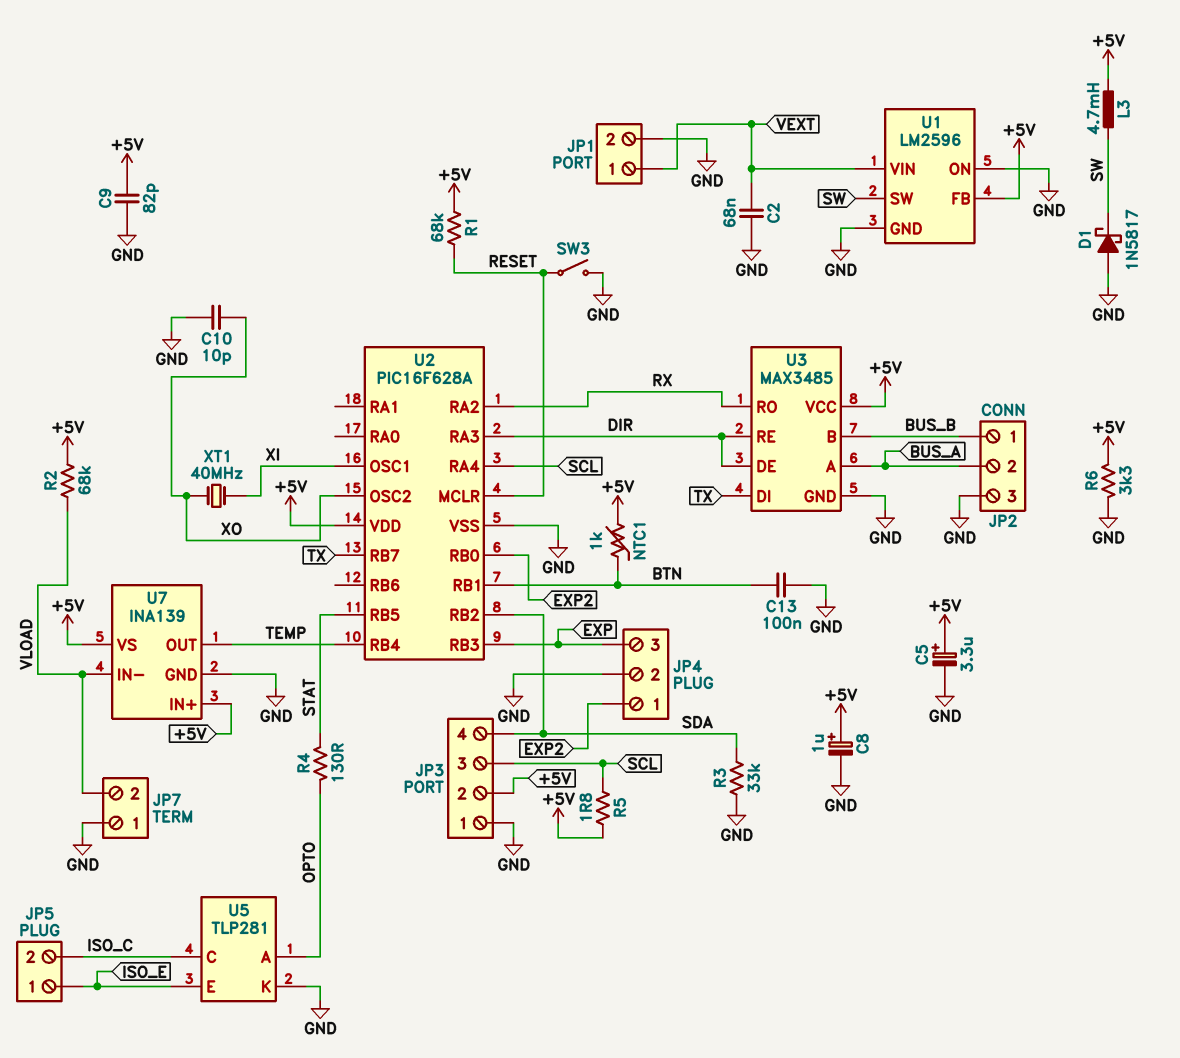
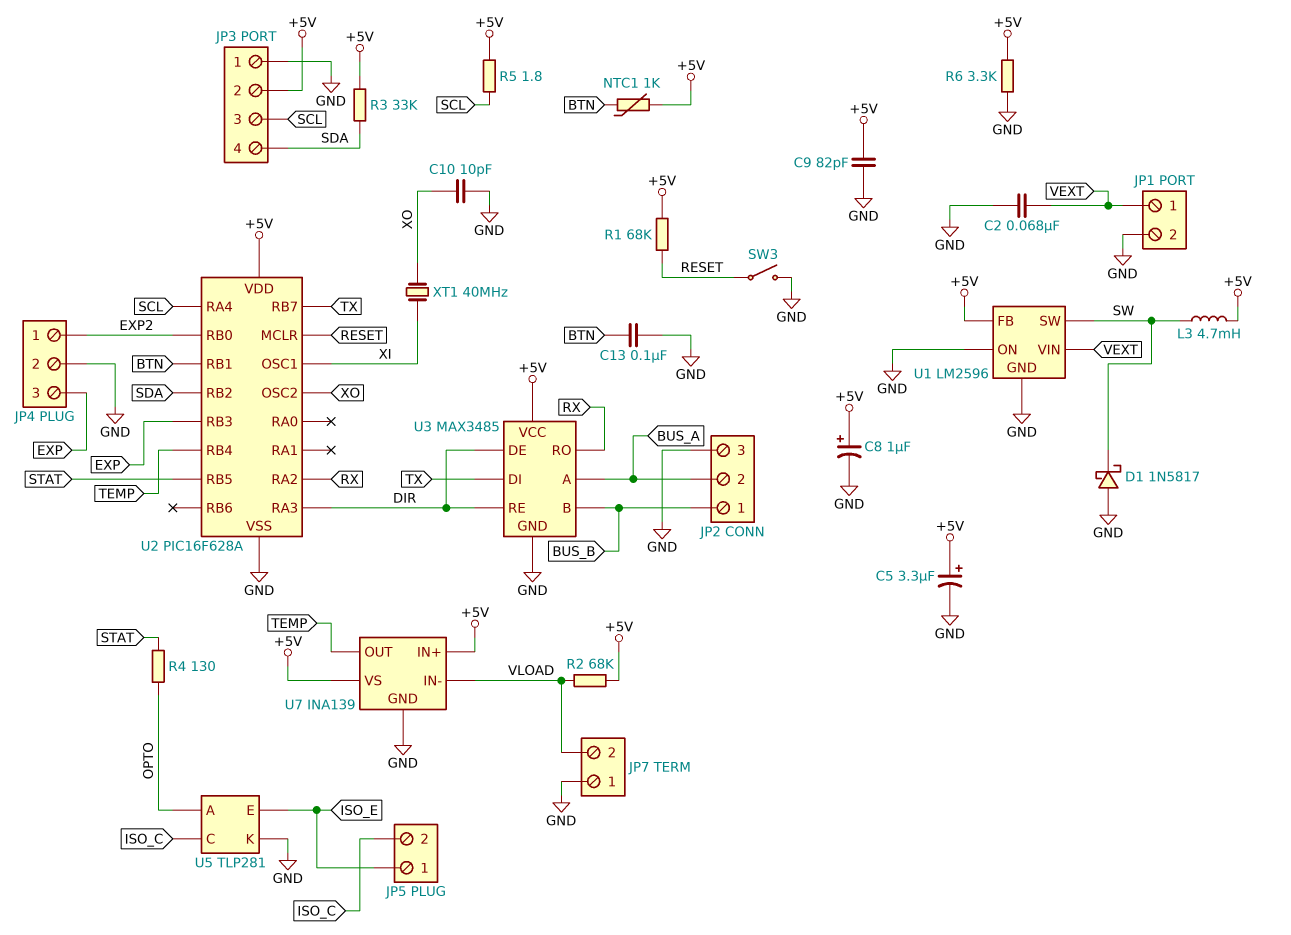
R3: 33k (GND, SDA) -> 33k (+5V, SDA)

